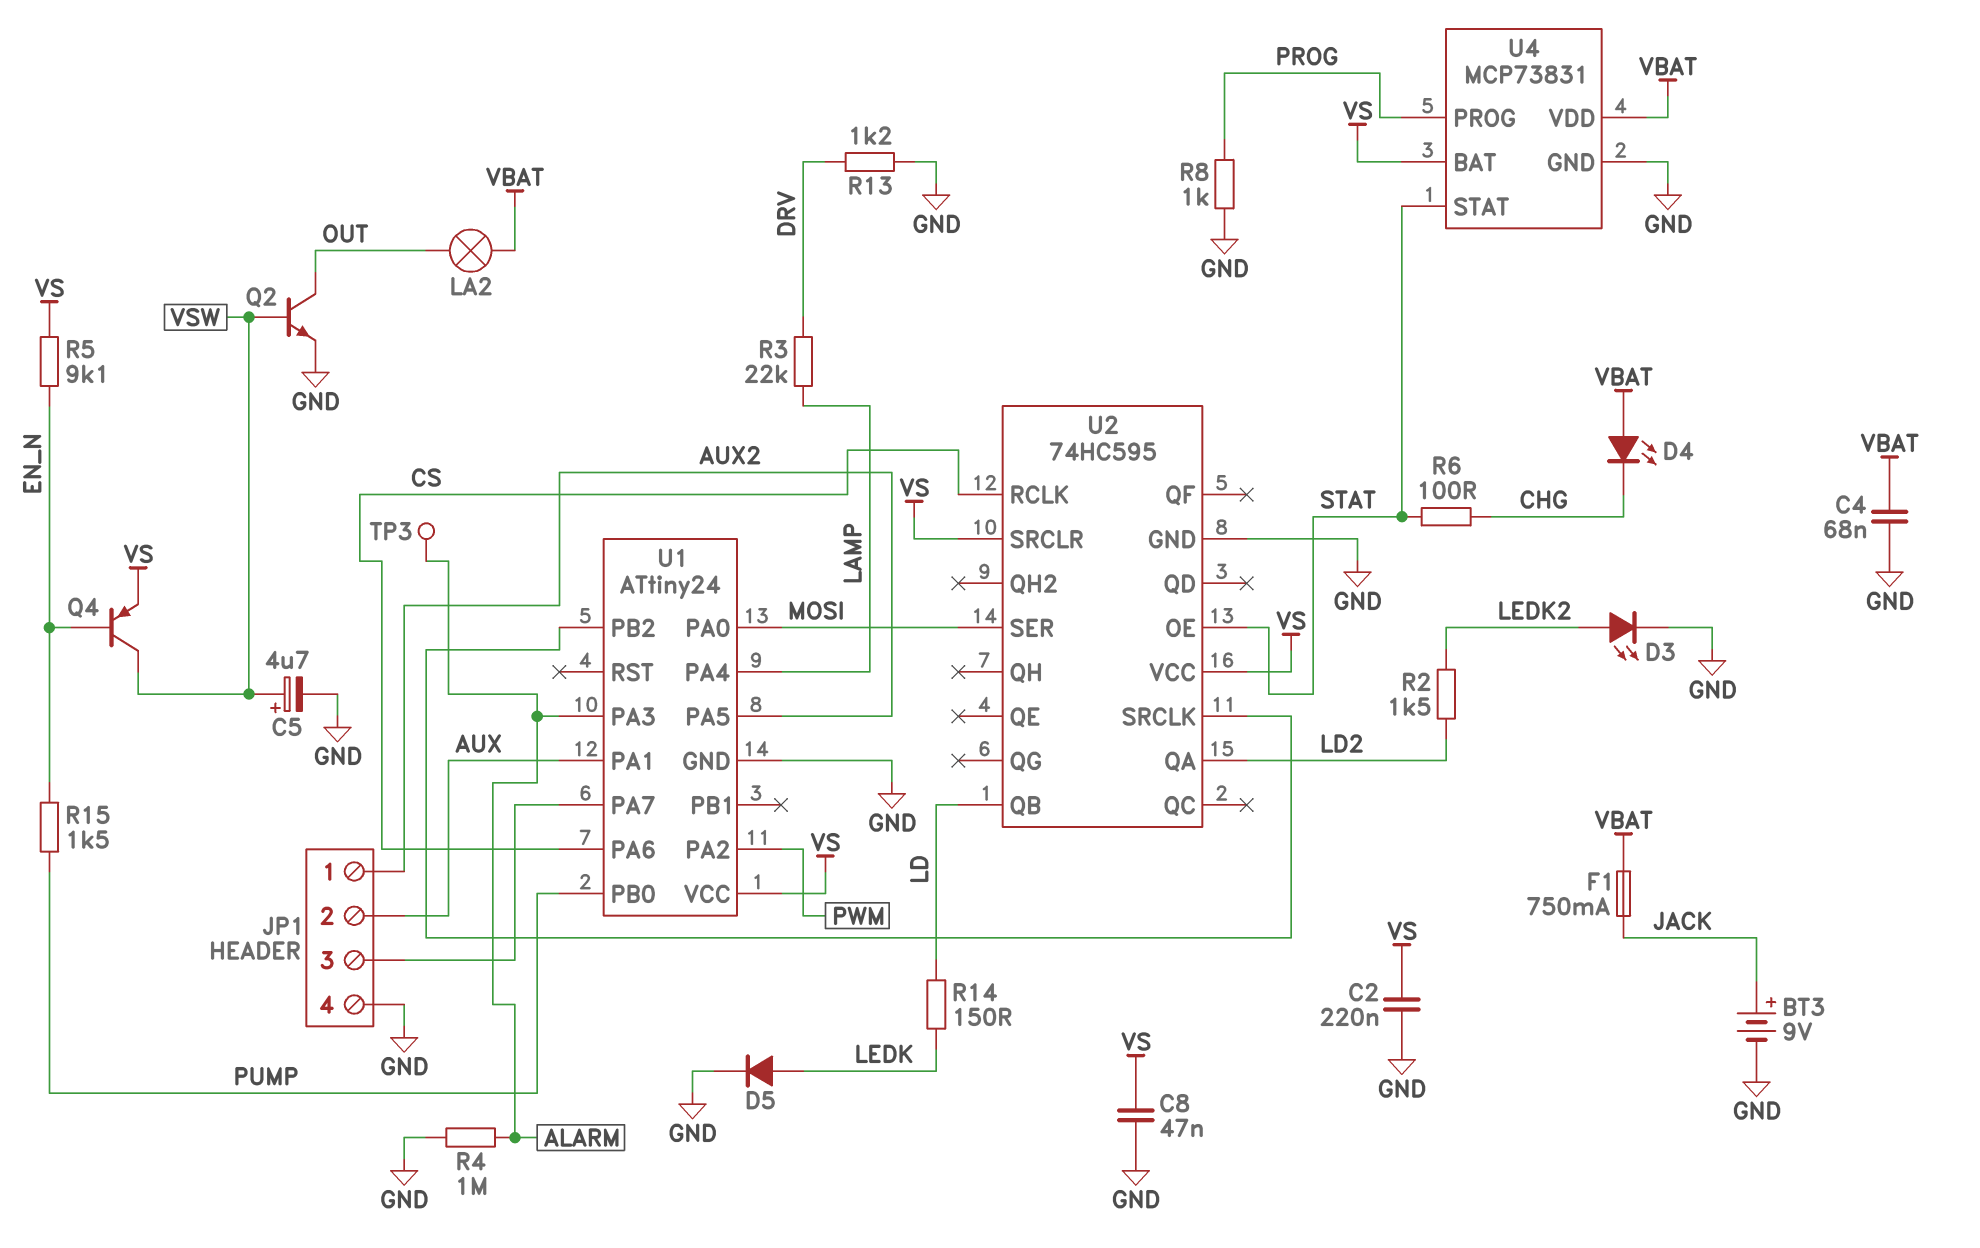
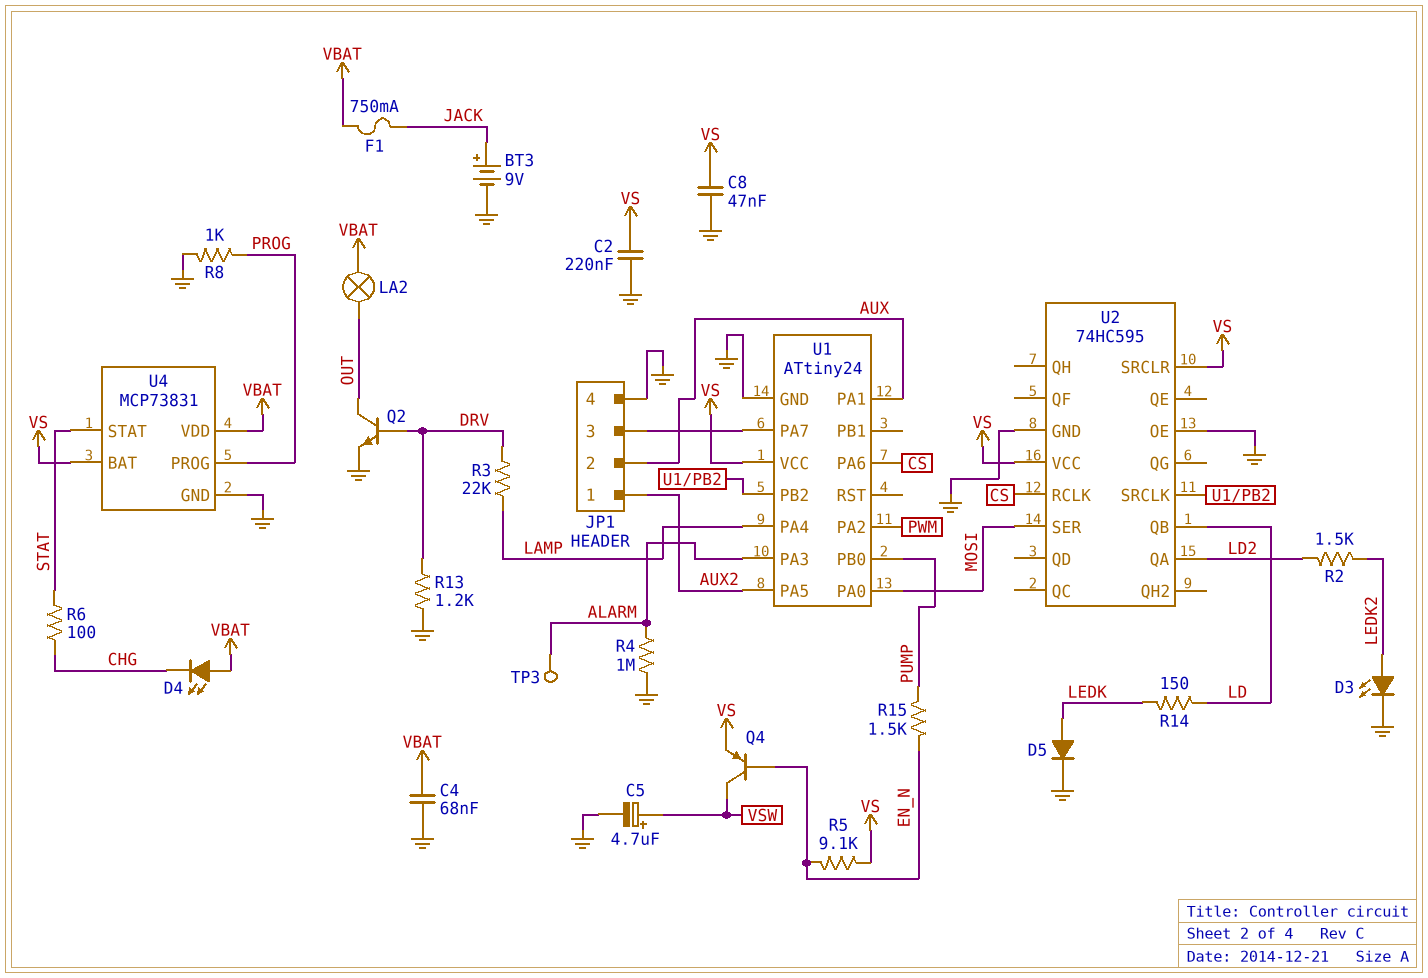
Q2: NPN (B VSW, C OUT, E GND) -> NPN (B DRV, C OUT, E GND)
U2 pin OE: STAT -> GND

